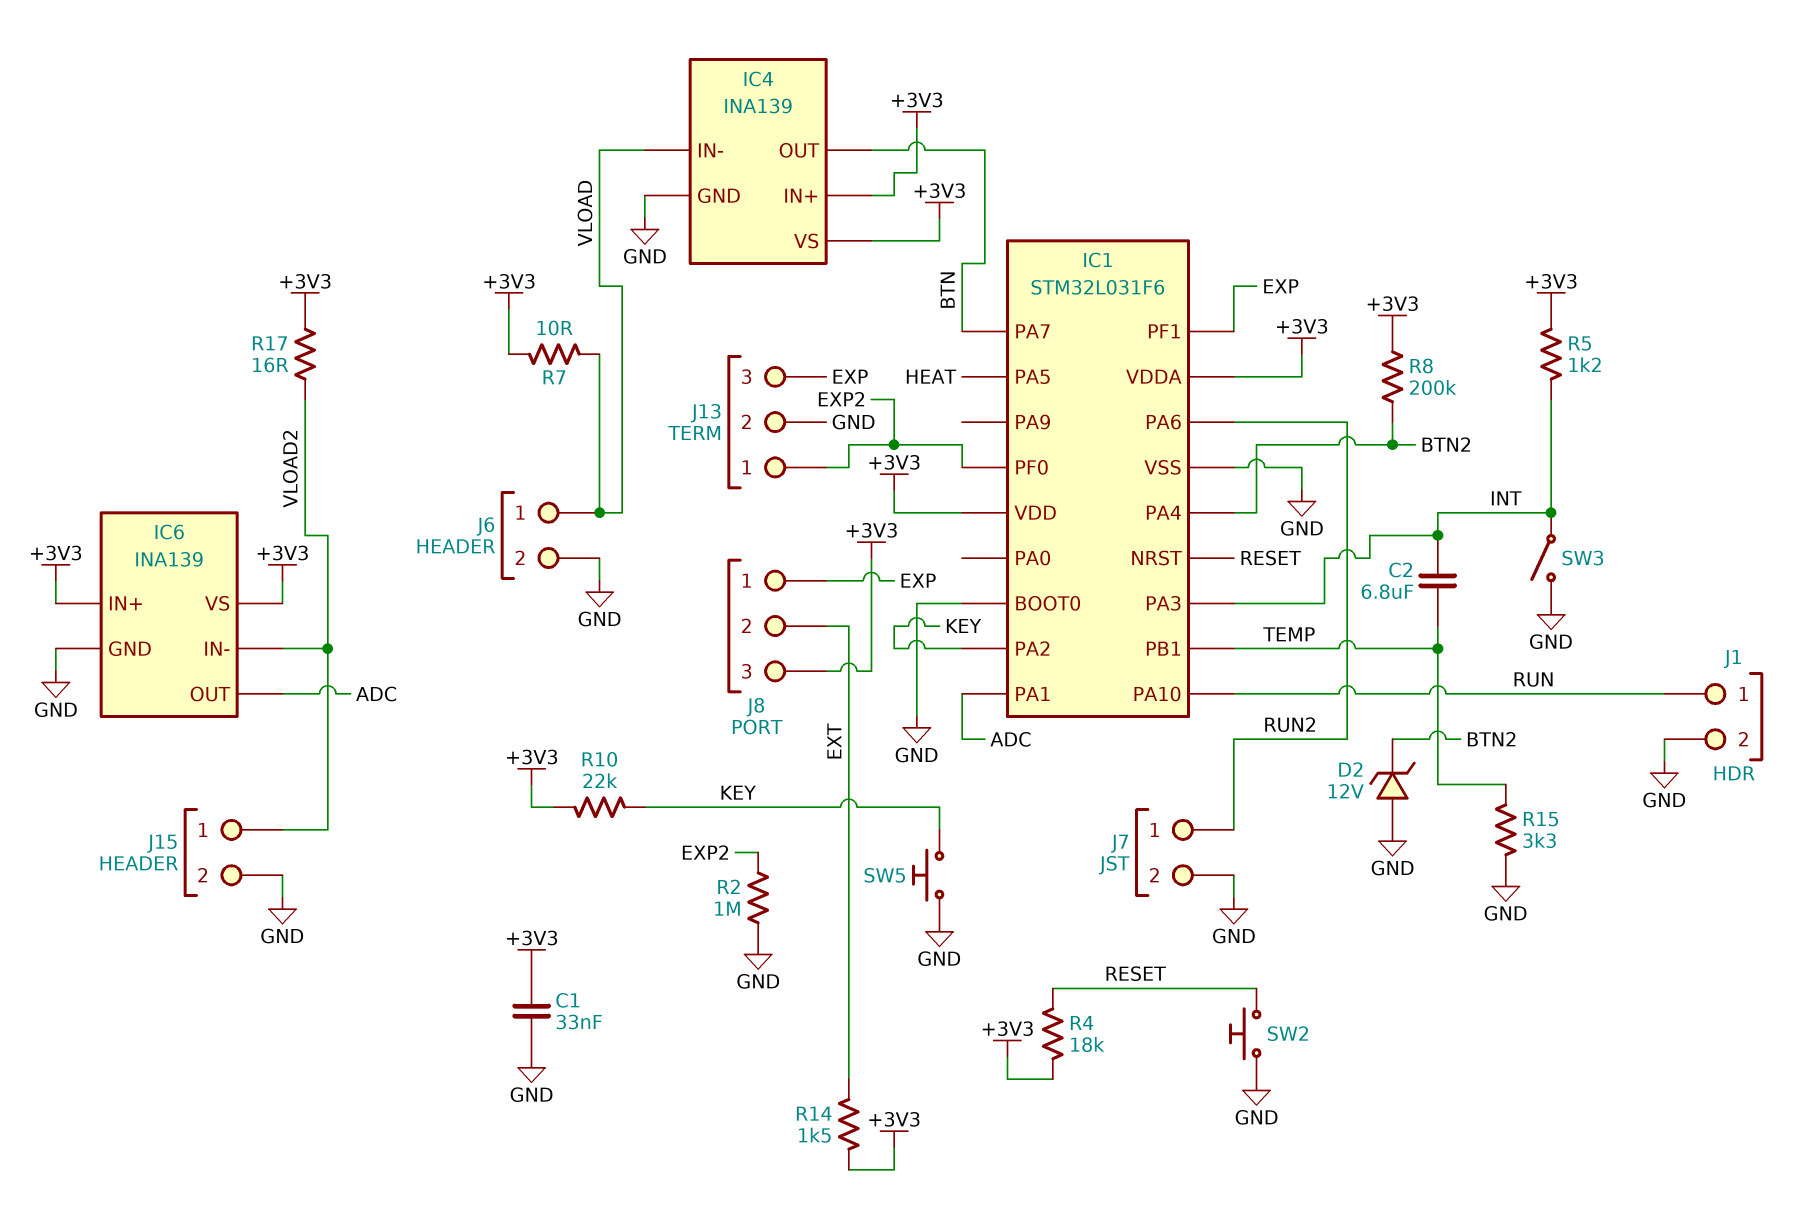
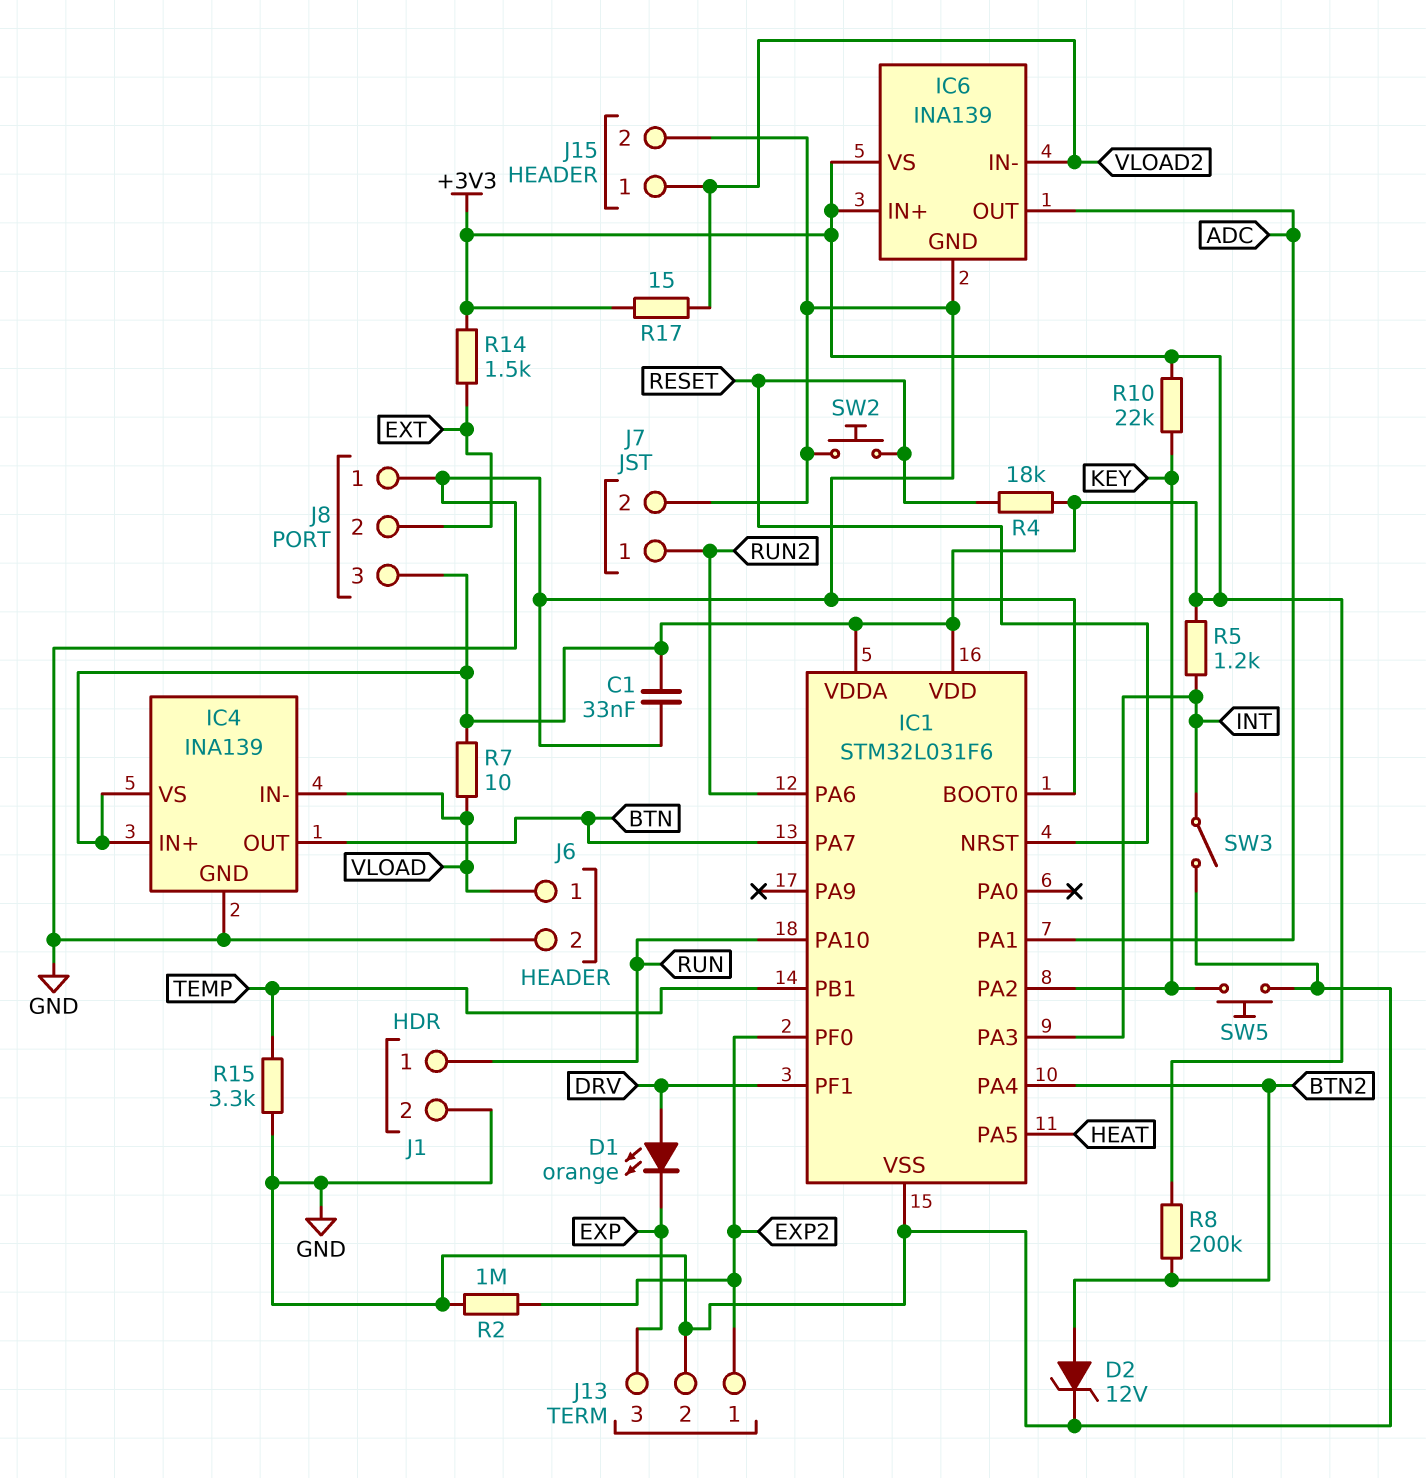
C2: 6.8uF (INT, TEMP) -> none
D1: none -> LED orange (A DRV, K EXP)
D2: zener 12V (A GND, K BTN2) -> zener 12V (A BTN2, K GND)
IC1 pin PF1: EXP -> DRV
J8 pin 1: EXP -> GND
R17: 16 (+3V3, VLOAD2) -> 15 (+3V3, VLOAD2)

